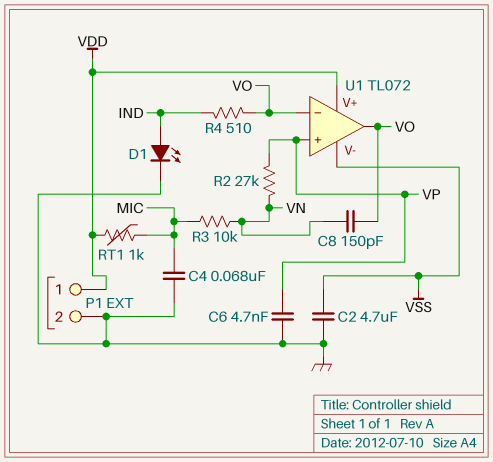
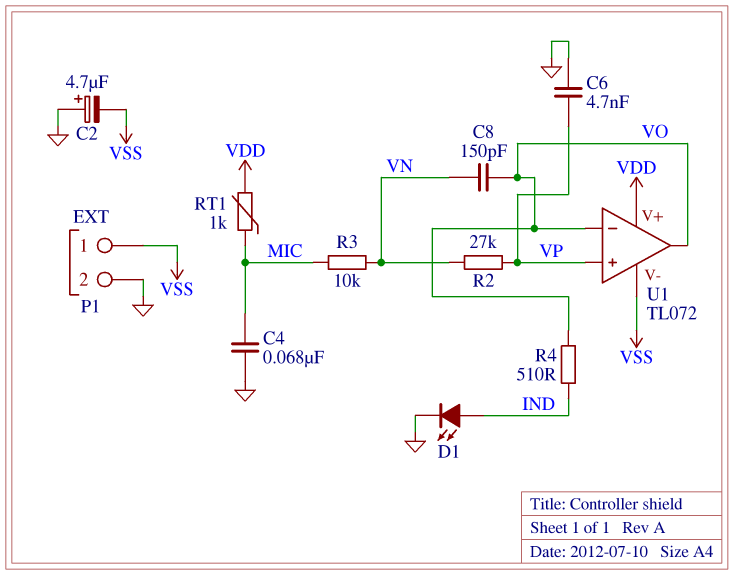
C2: 4.7uF (GND, VSS) -> 4.7uF (plus GND, minus VSS)
P1 pin 1: VDD -> VSS

